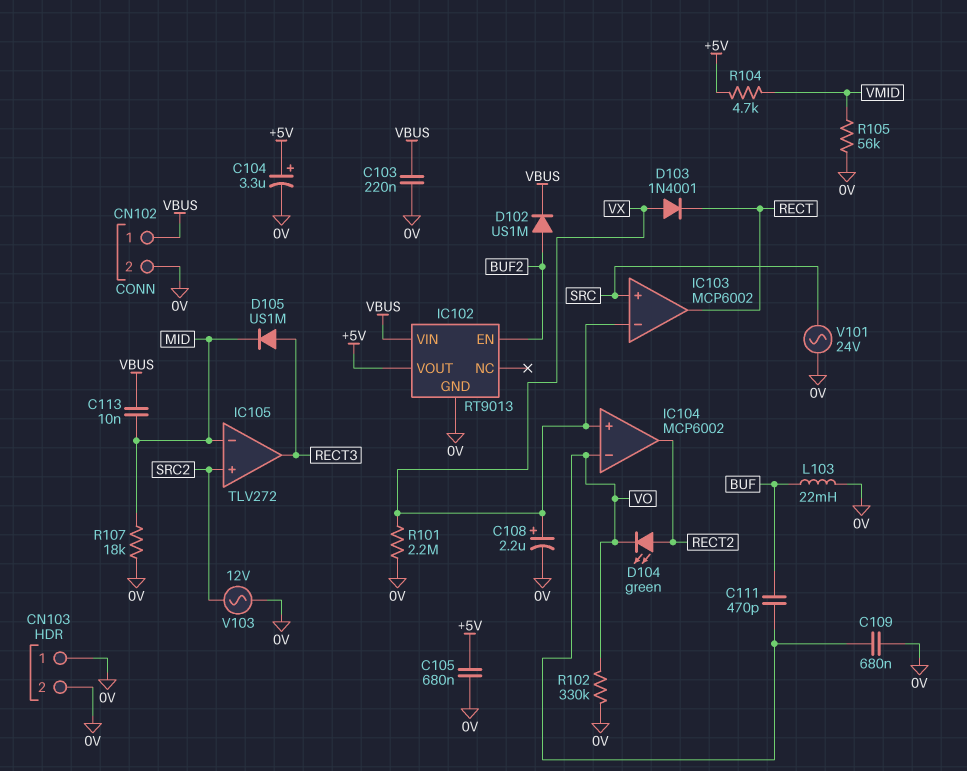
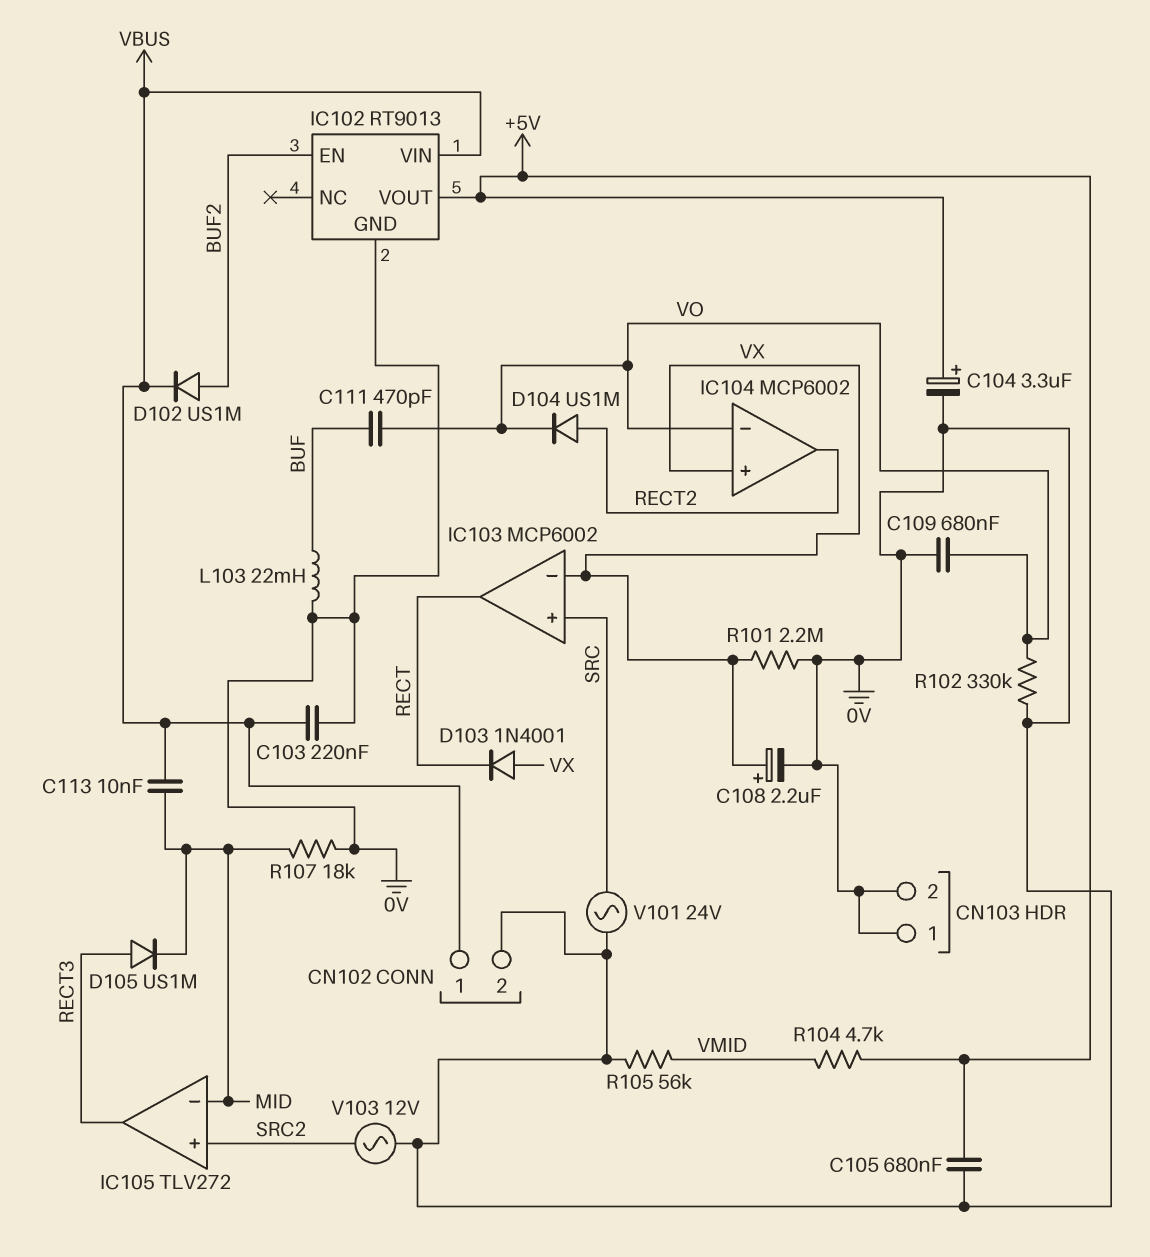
D104: LED green (A RECT2, K VO) -> diode US1M (A RECT2, K VO)

